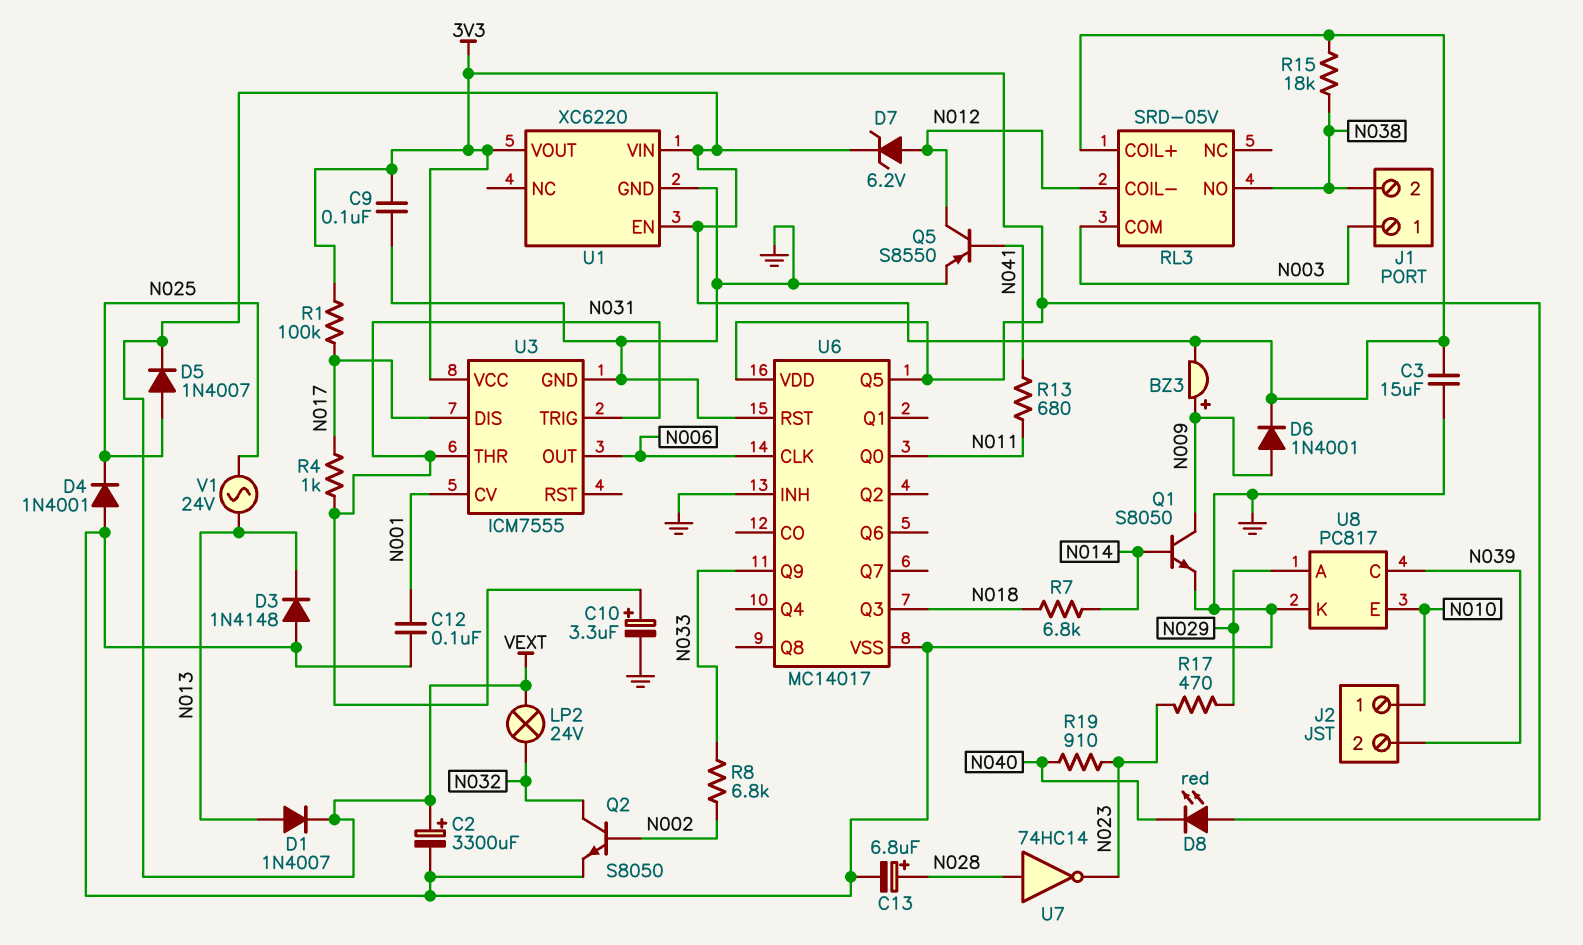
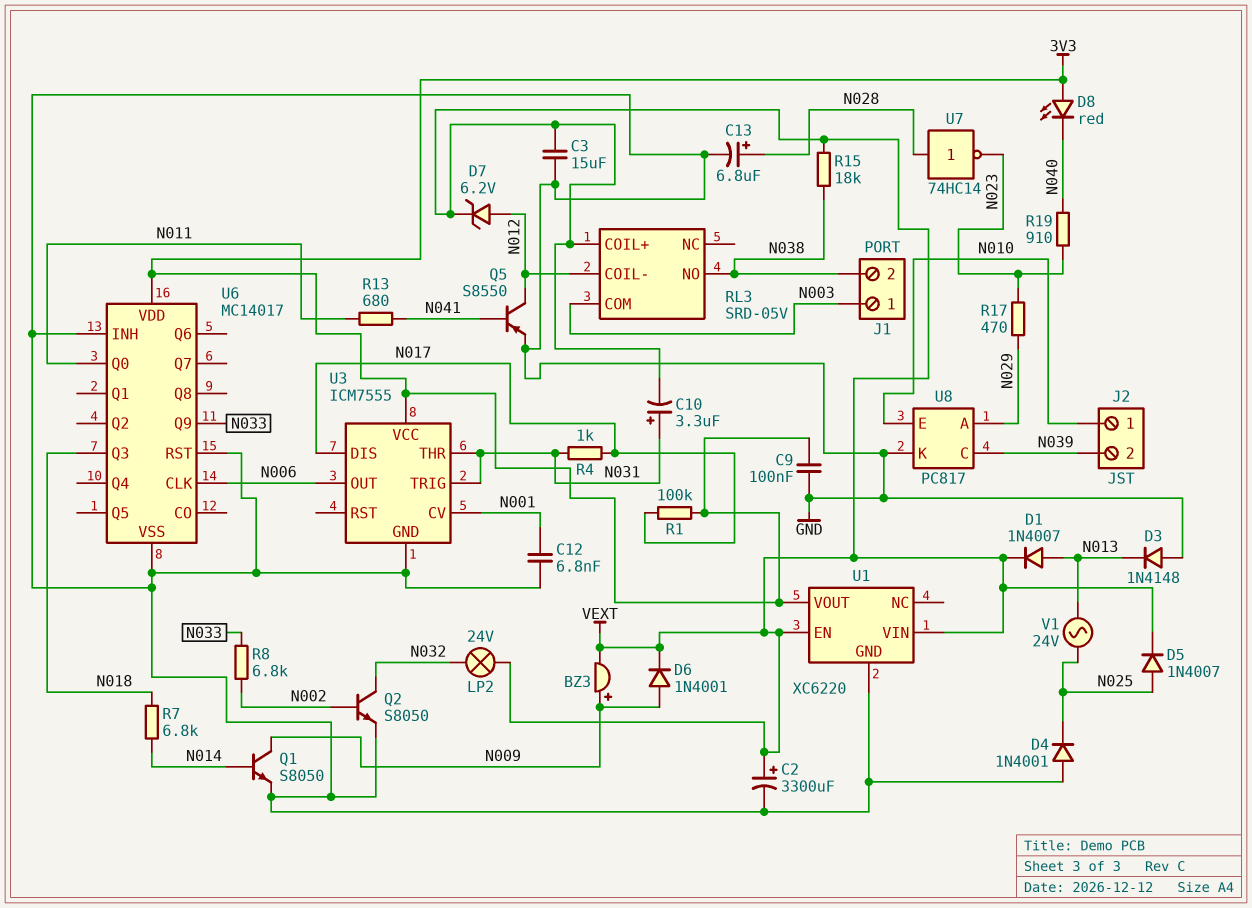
C10: 3.3uF (plus N031, minus GND) -> 3.3uF (plus N031, minus VEXT)
C12: 100nF (GND, N001) -> 6.8nF (GND, N001)
U6 pin Q5: 3V3 -> none

